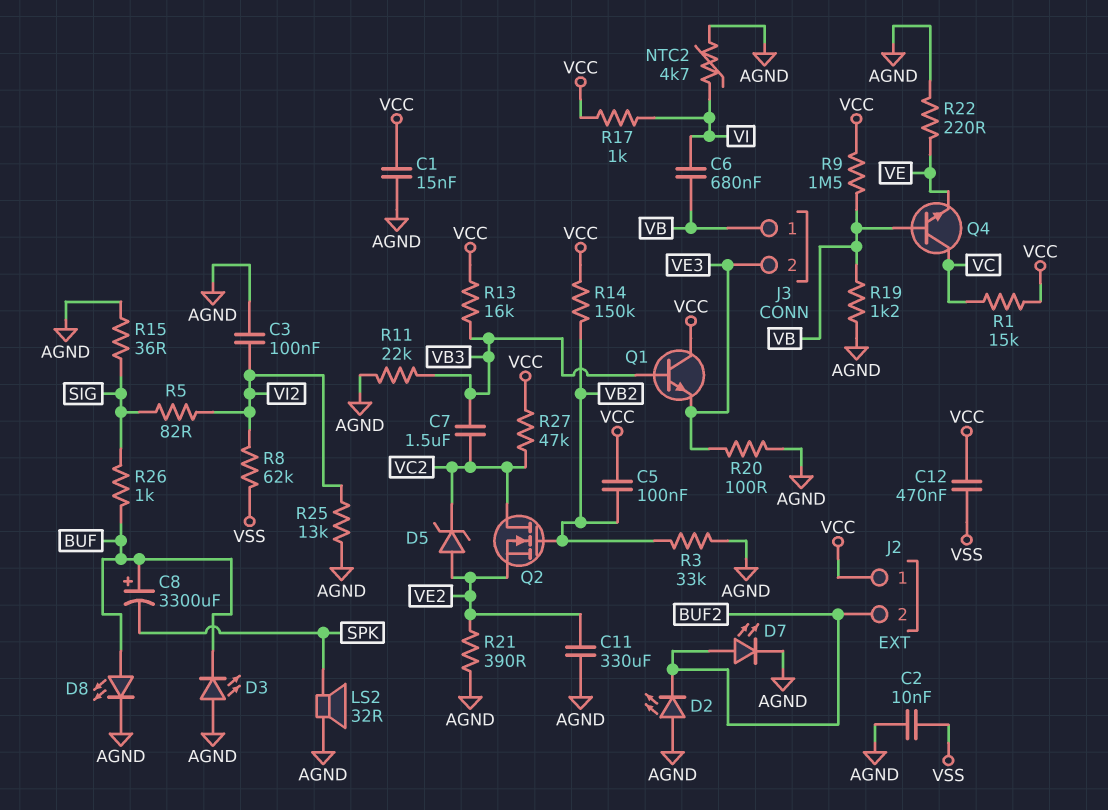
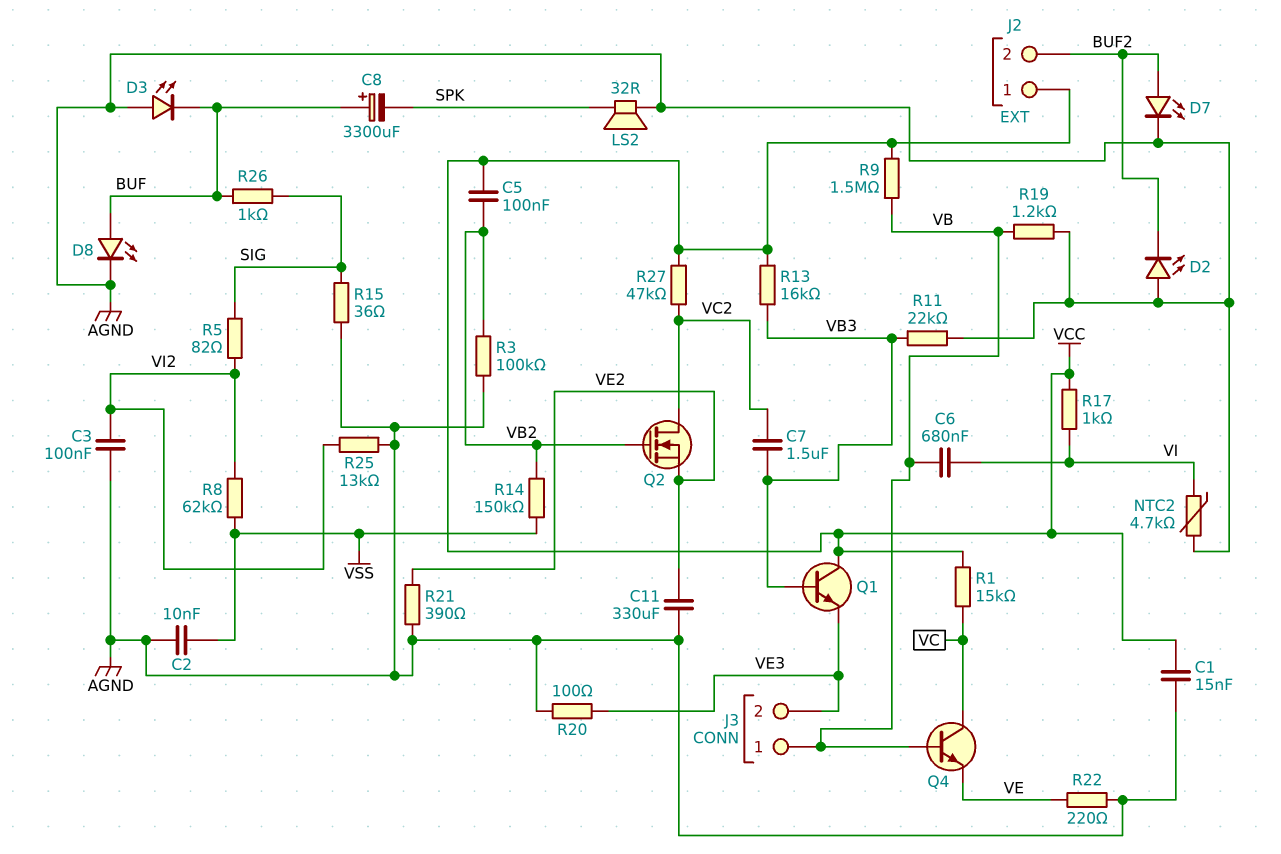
C12: 470nF (VCC, VSS) -> none
D5: zener (A VE2, K VC2) -> none
R3: 33k (AGND, VB2) -> 100k (AGND, VB2)
R14: 150k (VB2, VCC) -> 150k (VB2, VSS)

